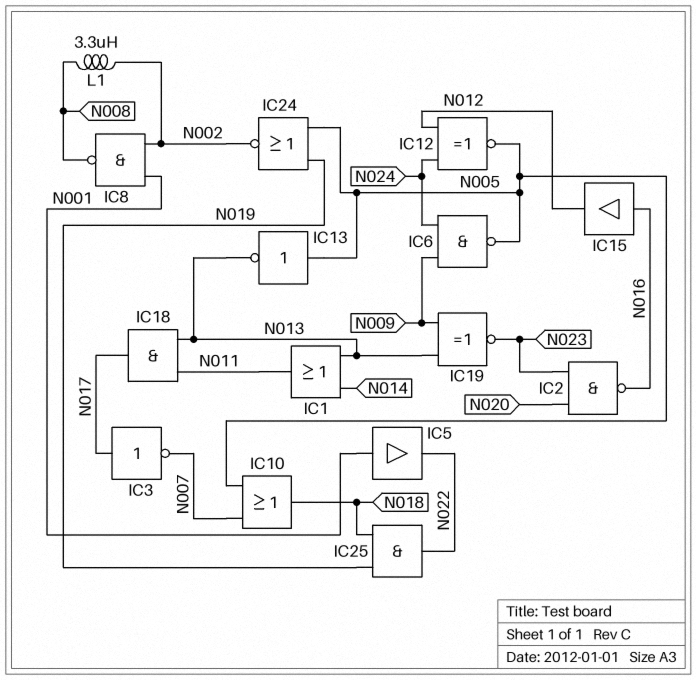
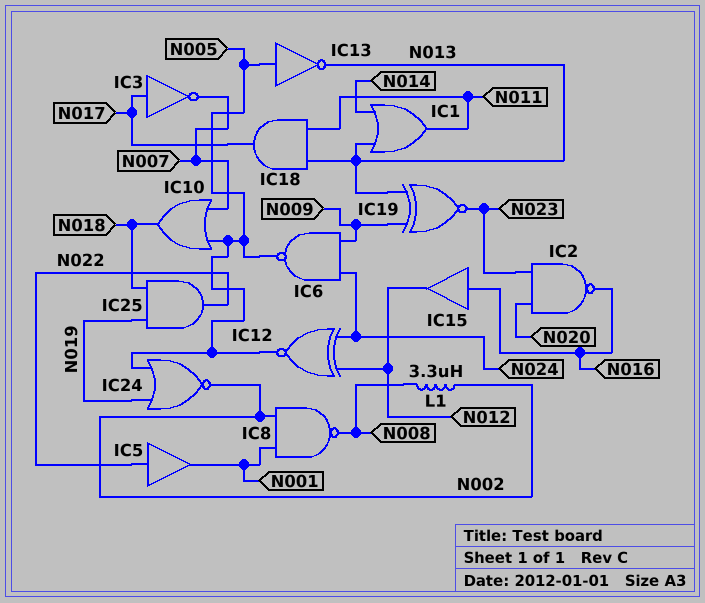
IC5: buffer (in N001, out N022) -> buffer (in N022, out N001)

